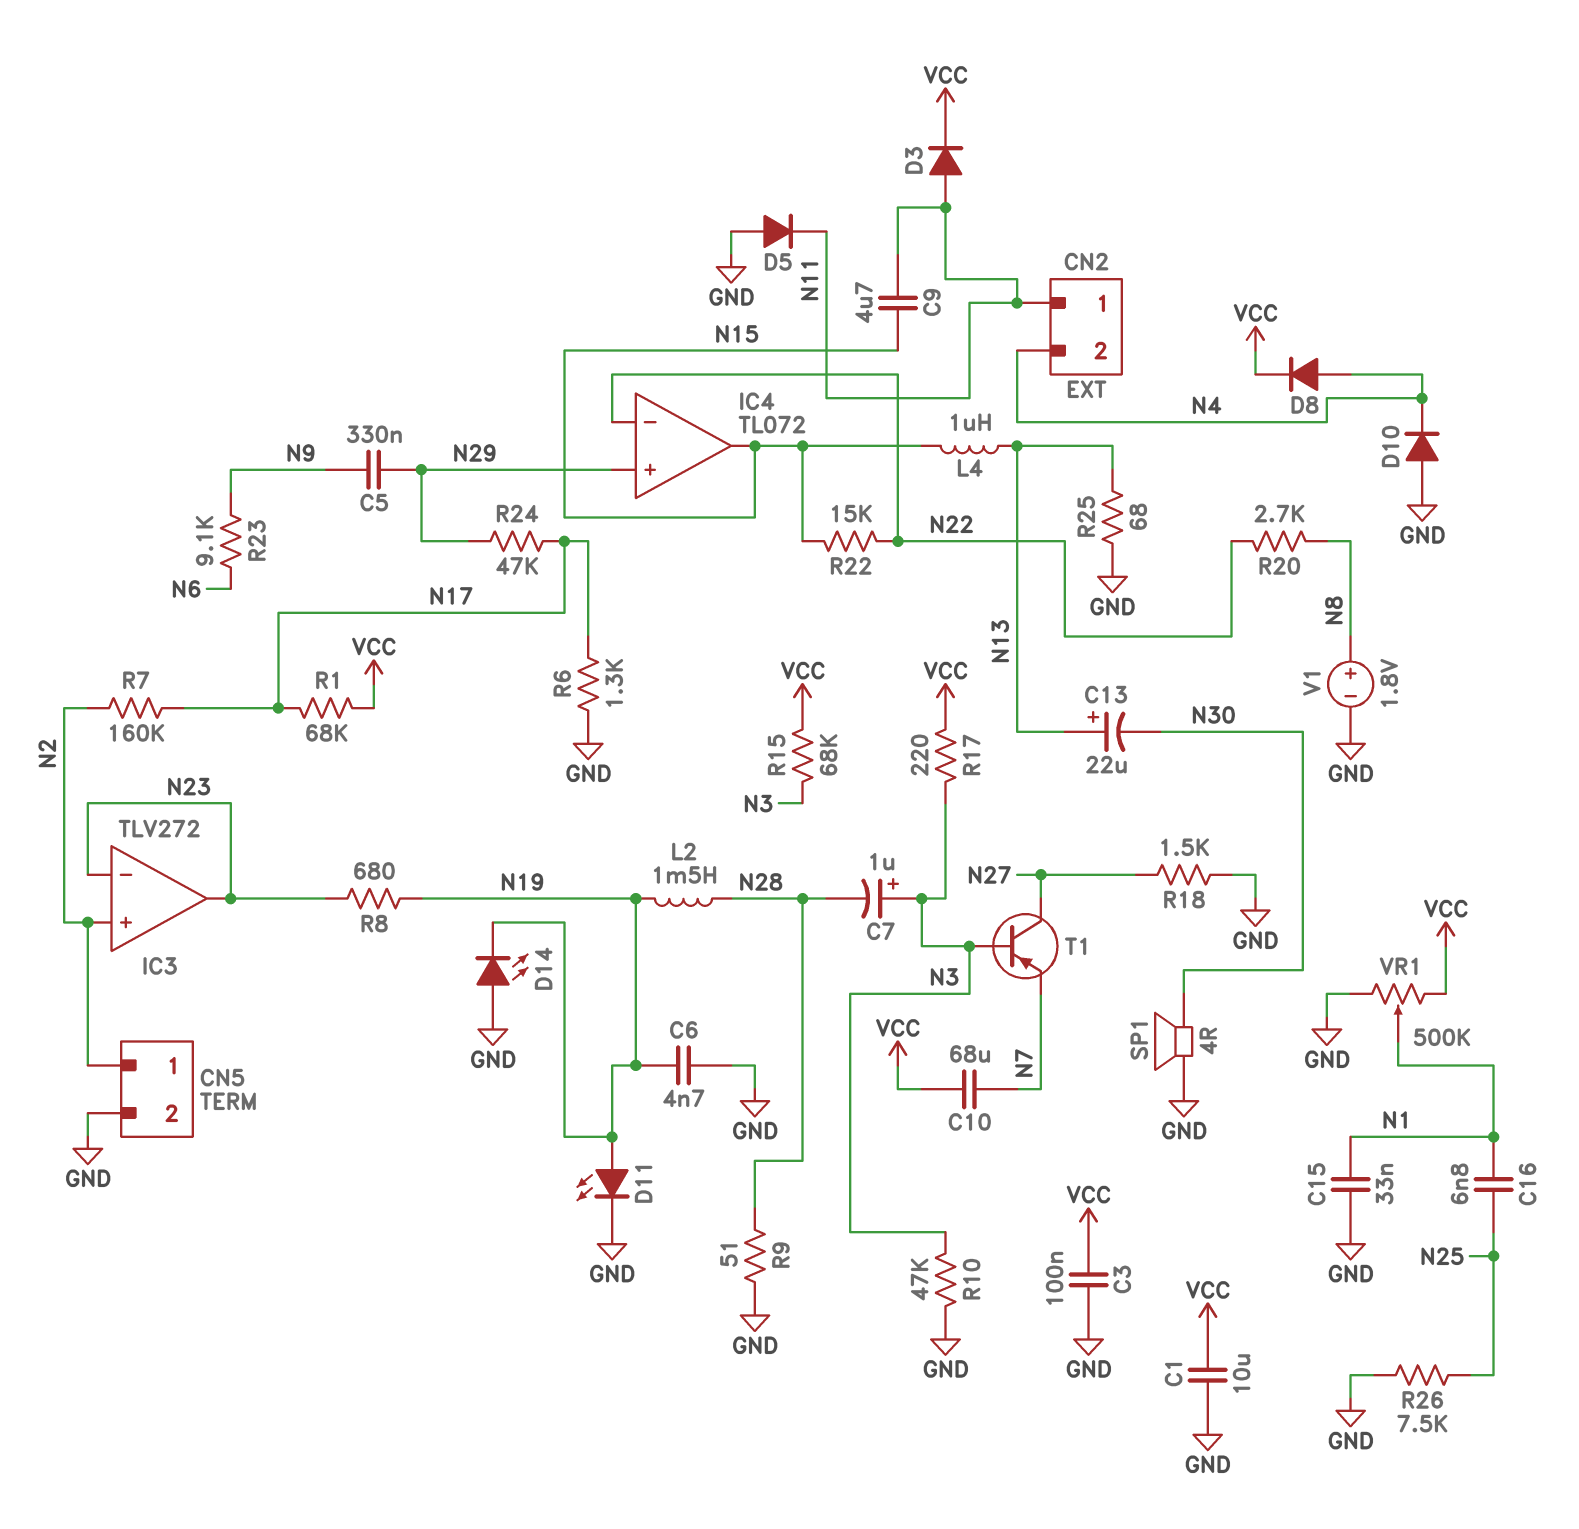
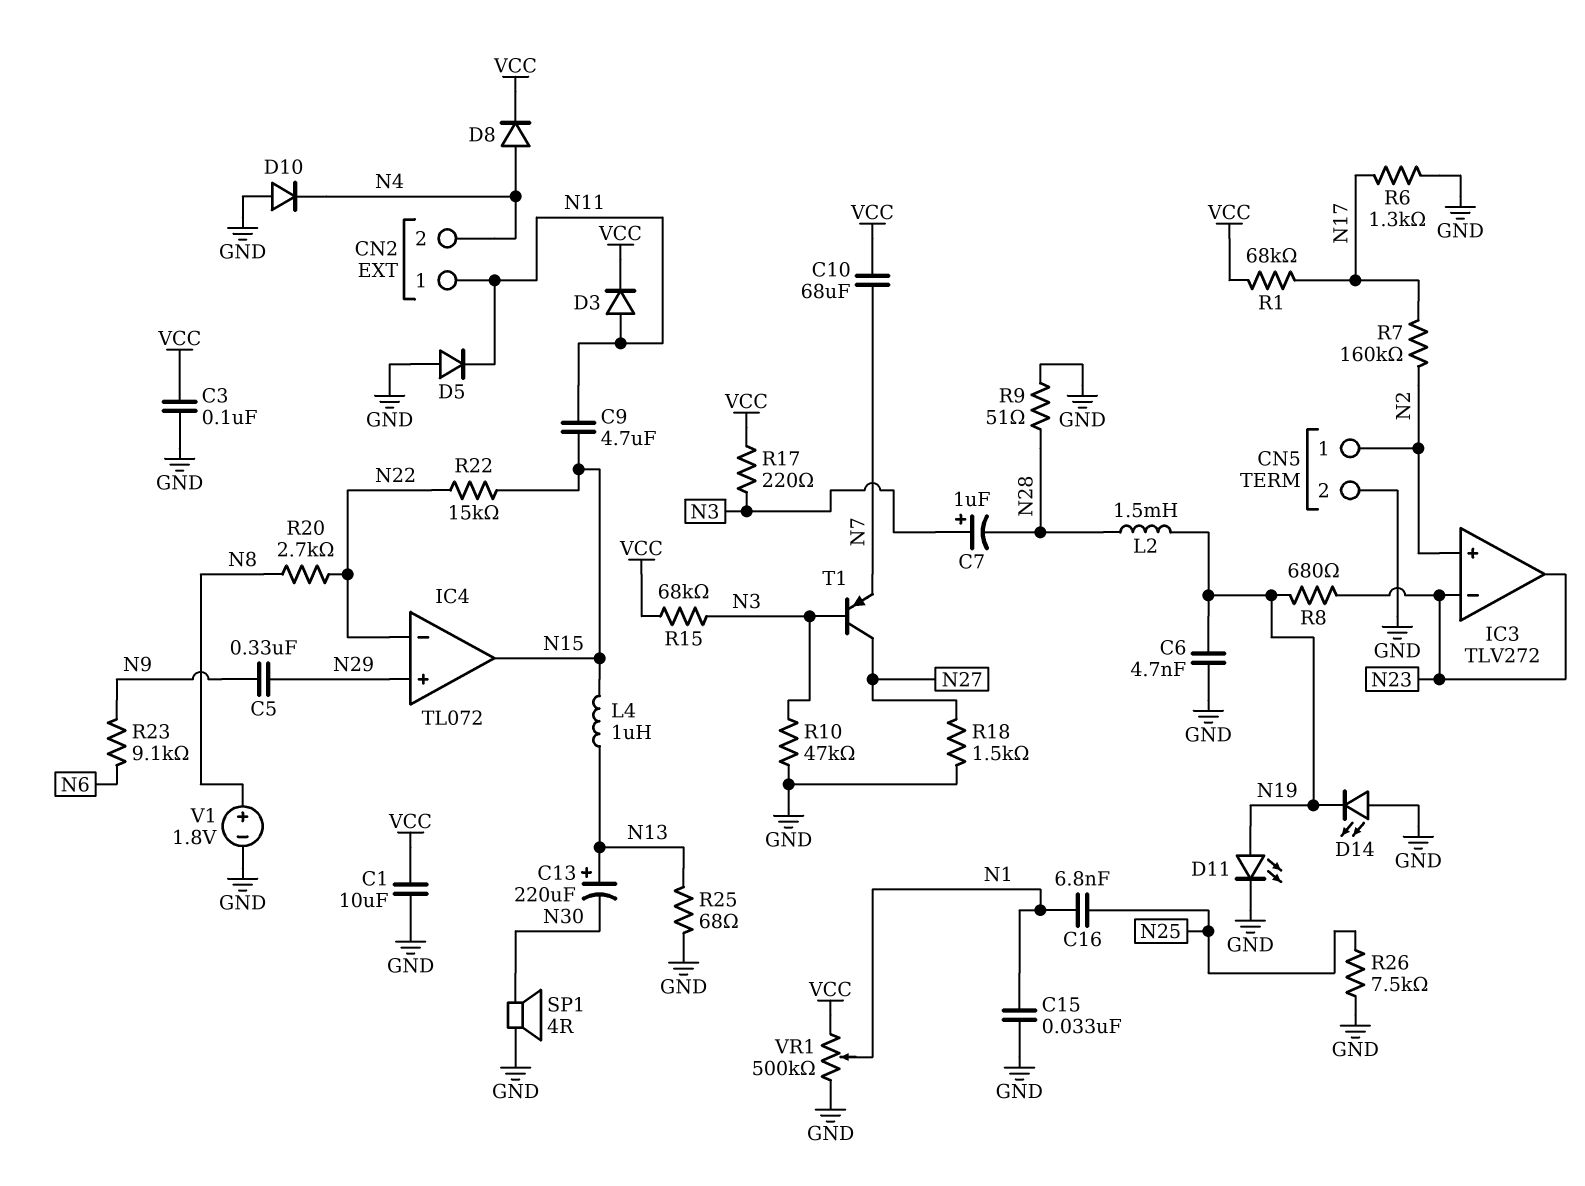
C13: 22uF (plus N13, minus N30) -> 220uF (plus N13, minus N30)
R24: 47k (N17, N29) -> none

